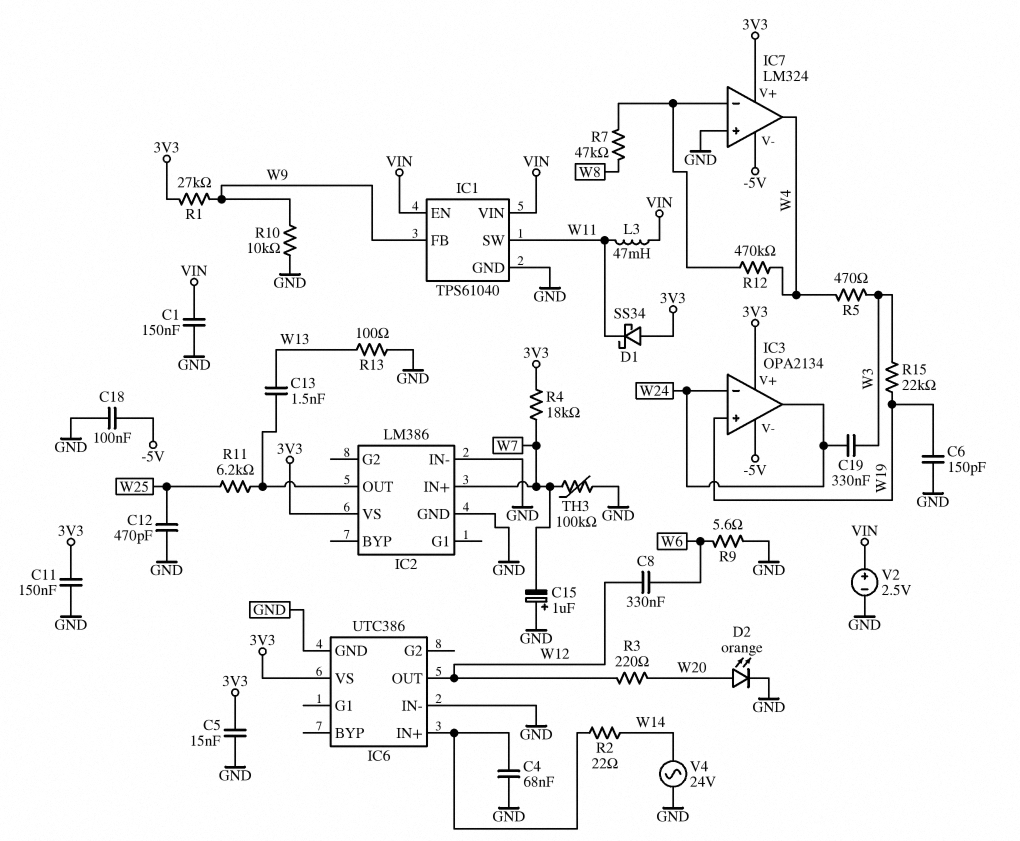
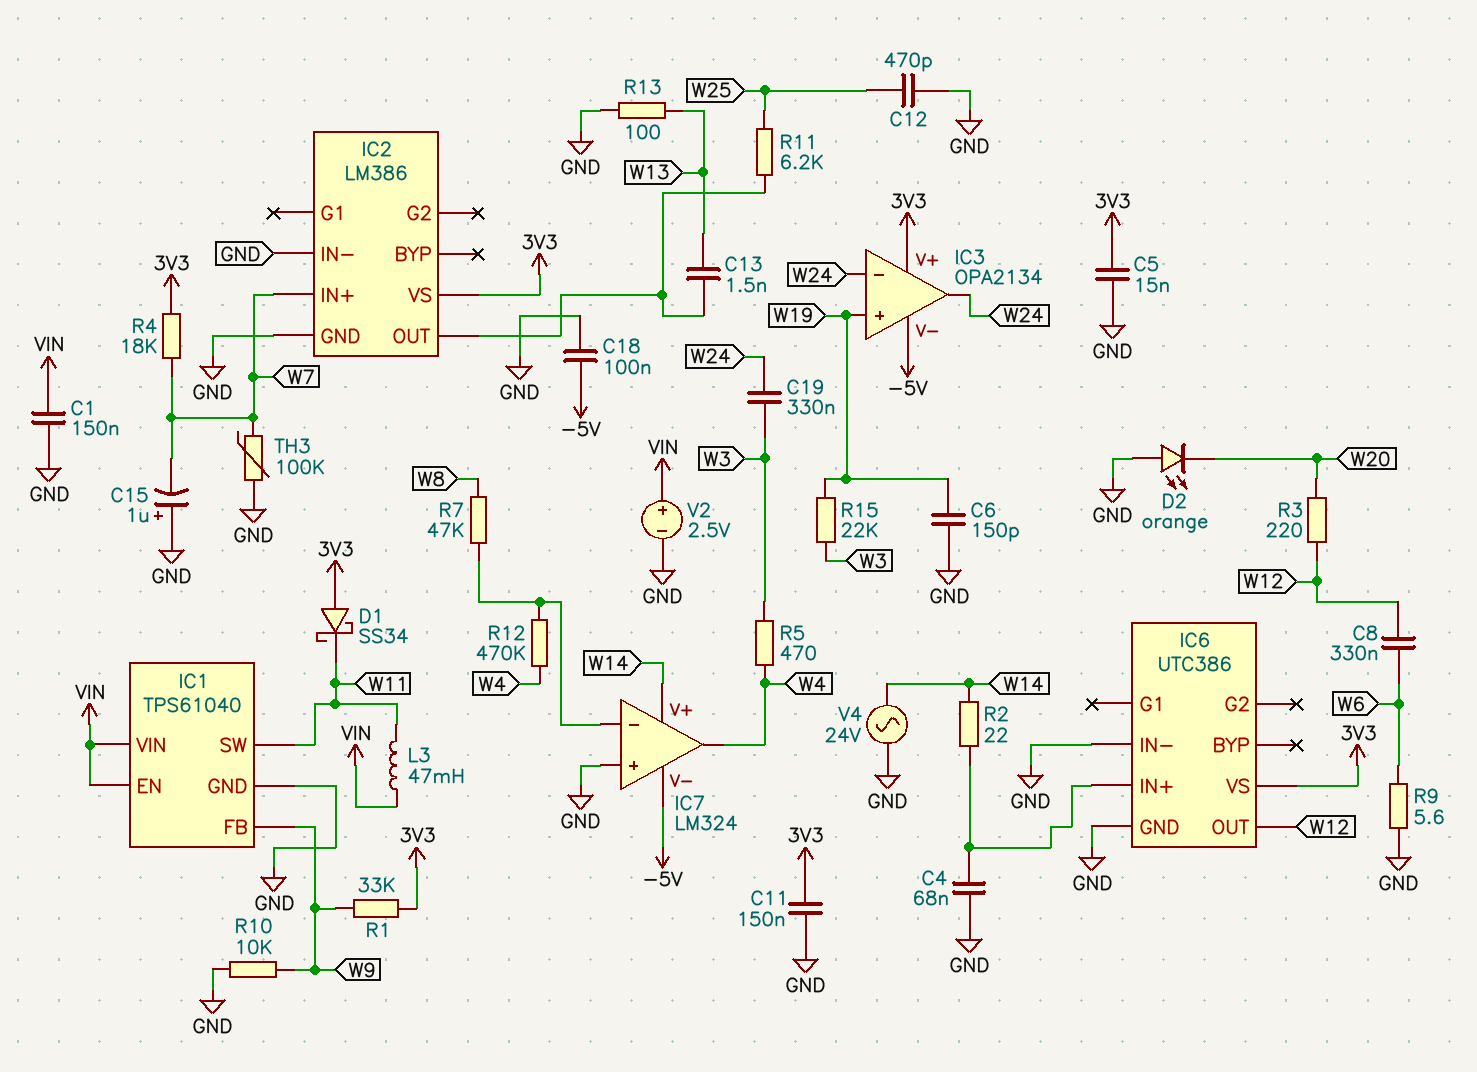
D2: LED orange (A W20, K GND) -> LED orange (A GND, K W20)
IC7 pin V+: 3V3 -> W14
R1: 27k (3V3, W9) -> 33k (3V3, W9)

